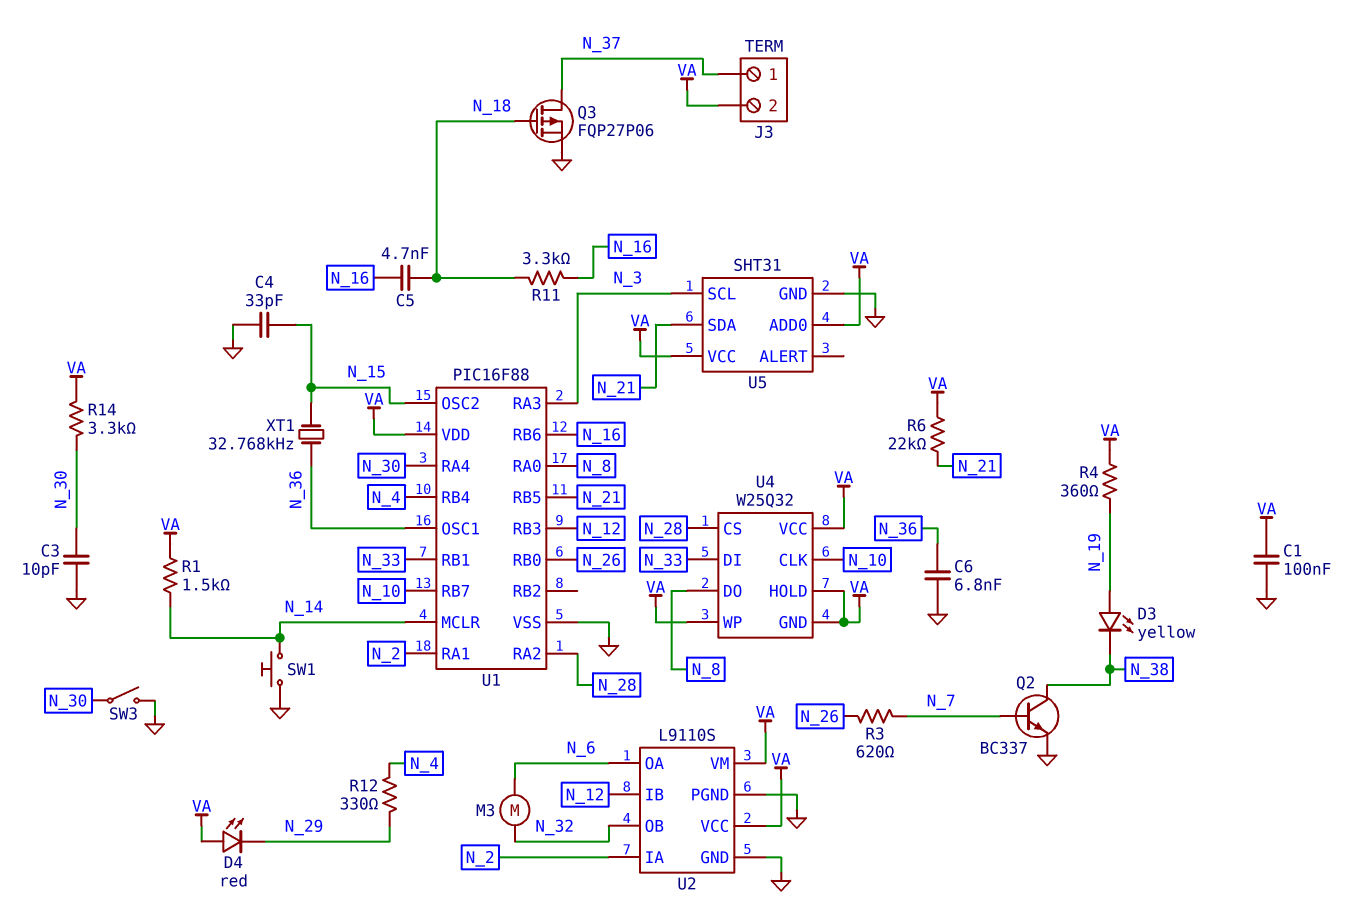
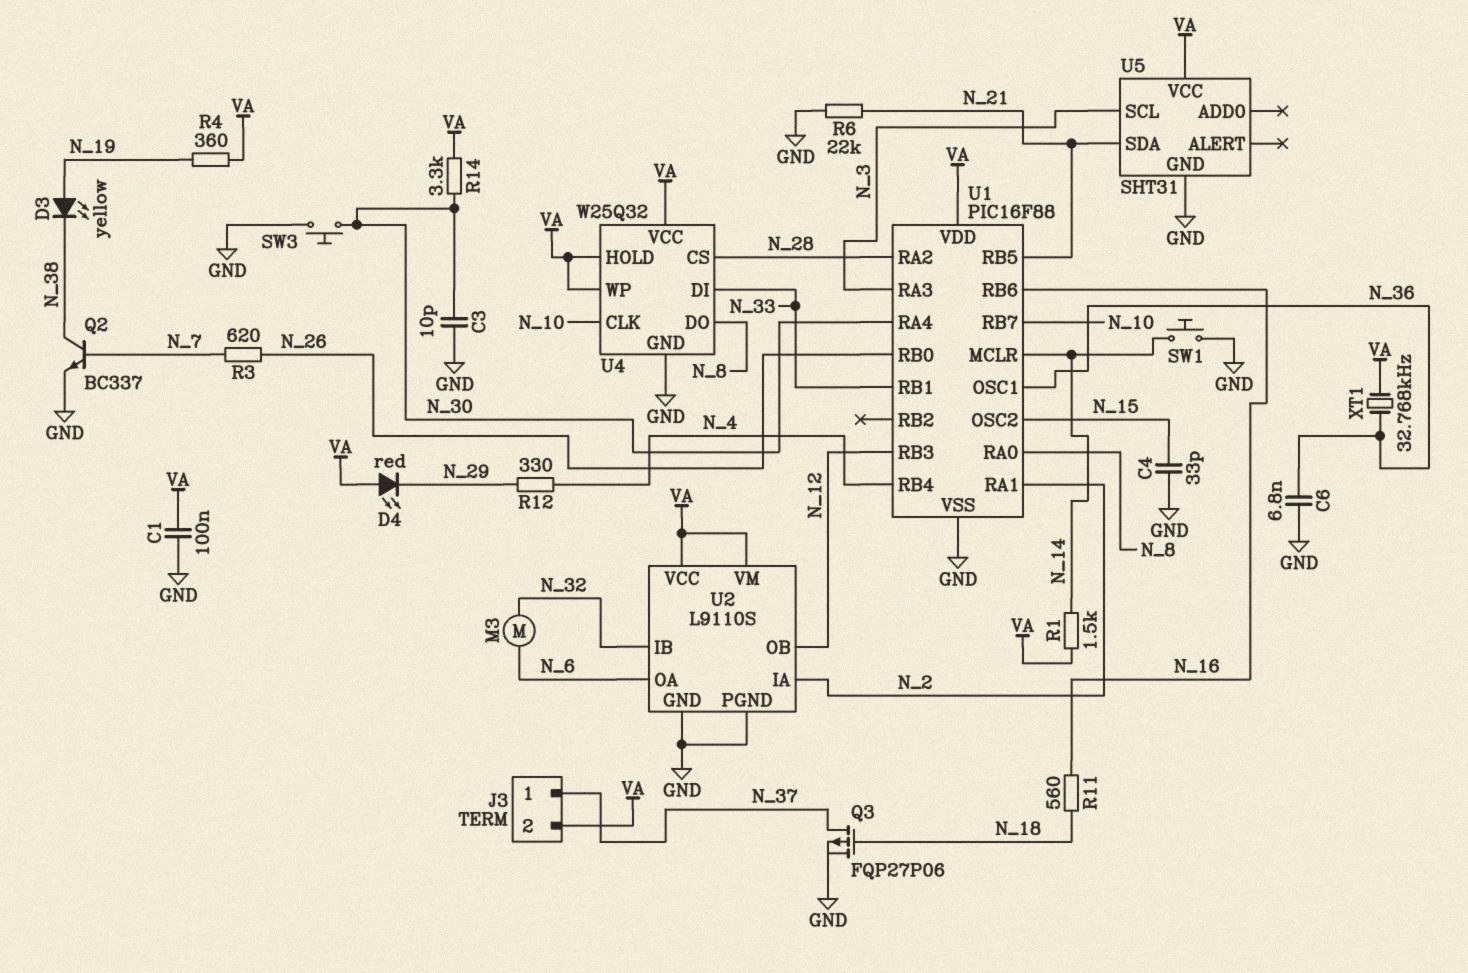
C5: 4.7nF (N_16, N_18) -> none
R6: 22k (N_21, VA) -> 22k (GND, N_21)
R11: 3.3k (N_16, N_18) -> 560 (N_16, N_18)
SW3: switch (GND, N_30) -> button (GND, N_30)
U2 pin IB: N_12 -> N_32
U2 pin OB: N_32 -> N_12
U4 pin GND: VA -> GND
U5 pin ADD0: VA -> none
XT1: 32.768kHz (N_15, N_36) -> 32.768kHz (N_36, VA)

